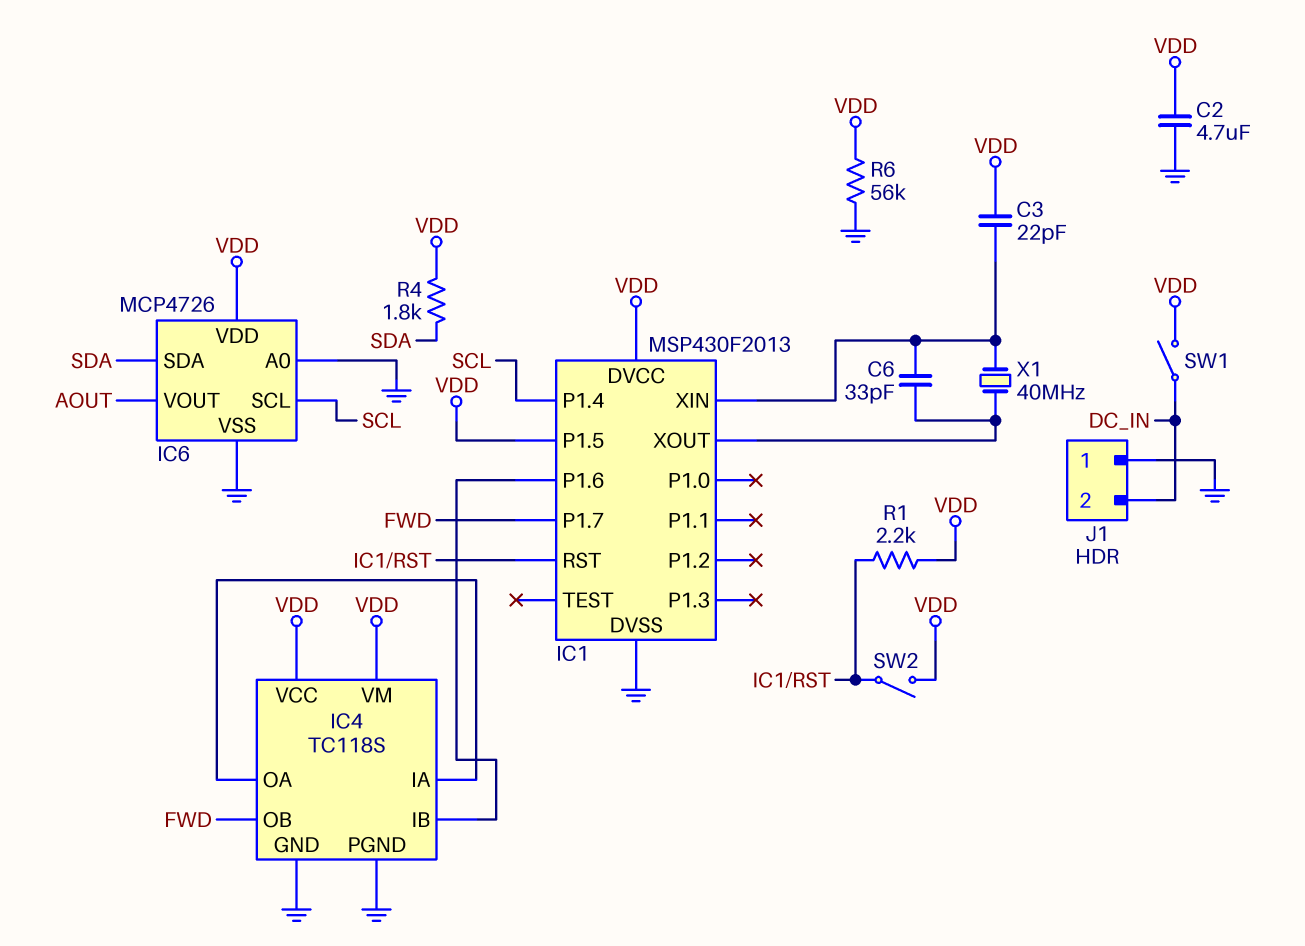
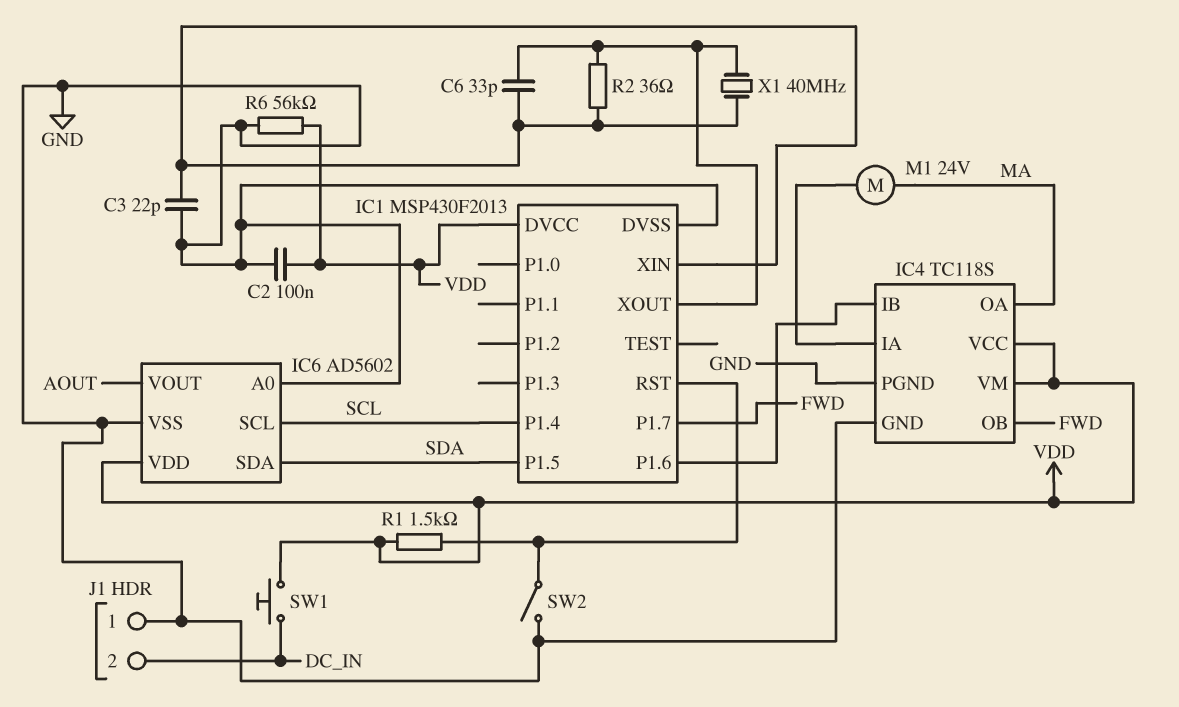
C2: 4.7uF (GND, VDD) -> 100nF (GND, VDD)
C3: 22pF (IC1/XIN, VDD) -> 22pF (GND, IC1/XIN)
IC1 pin P1.5: VDD -> SDA
IC4 pin OA: IC4/IA -> MA
IC6: MCP4726 -> AD5602
M1: none -> motor 24V (IC4/IA, MA)
R1: 2.2k (IC1/RST, VDD) -> 1.5k (IC1/RST, VDD)
R2: none -> 36 (IC1/XIN, IC1/XOUT)
R4: 1.8k (SDA, VDD) -> none
SW1: switch (DC_IN, VDD) -> button (DC_IN, VDD)
SW2: switch (IC1/RST, VDD) -> switch (GND, IC1/RST)

